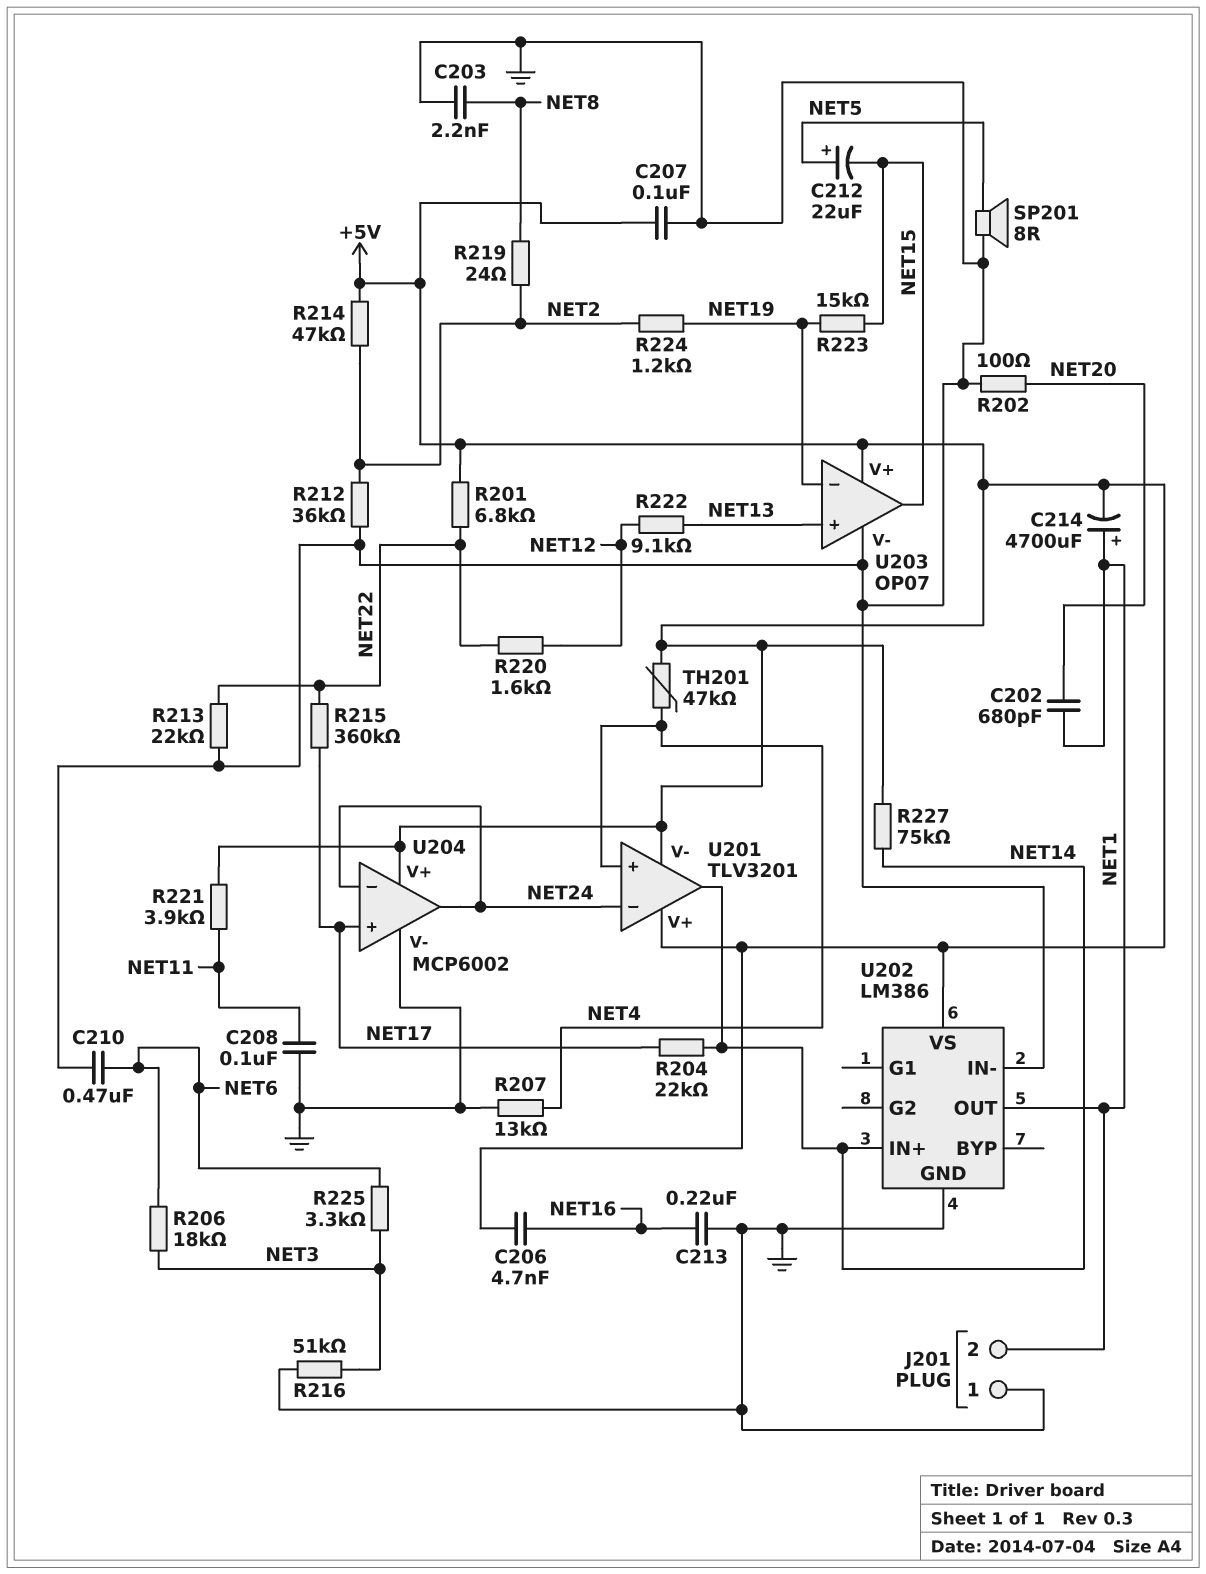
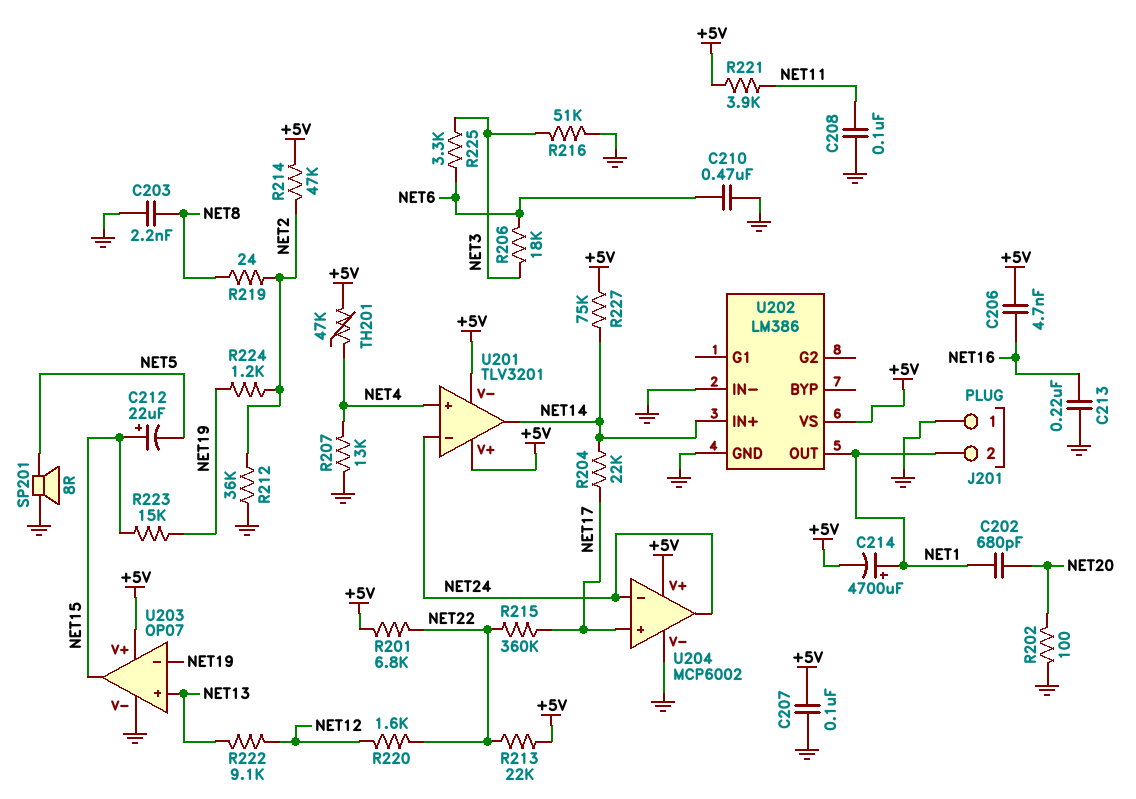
C212: 22uF (plus NET5, minus NET15) -> 22uF (plus NET15, minus NET5)
R213: 22k (GND, NET22) -> 22k (+5V, NET22)

